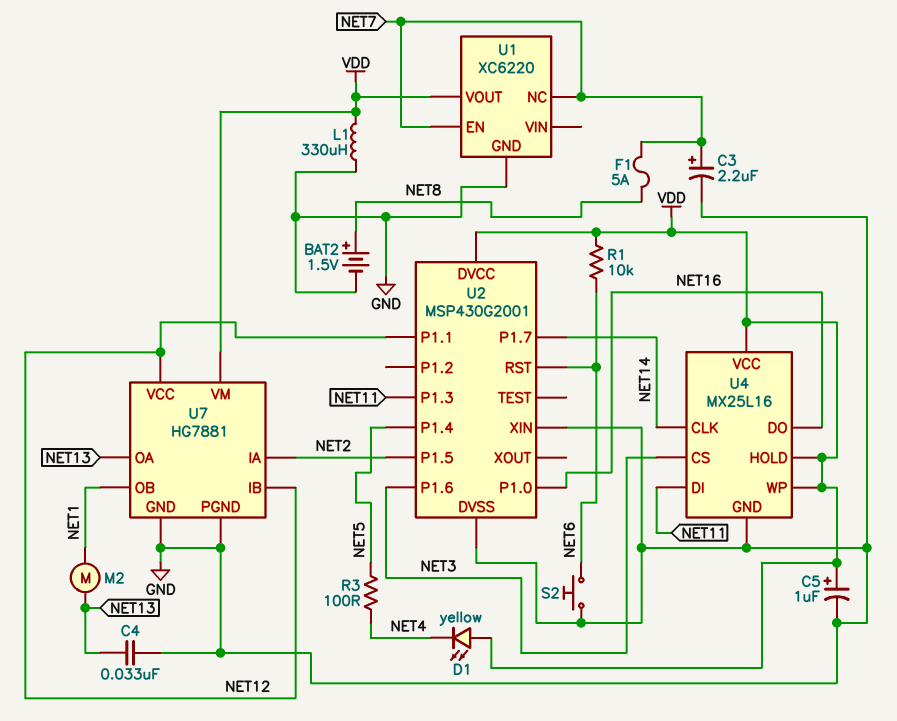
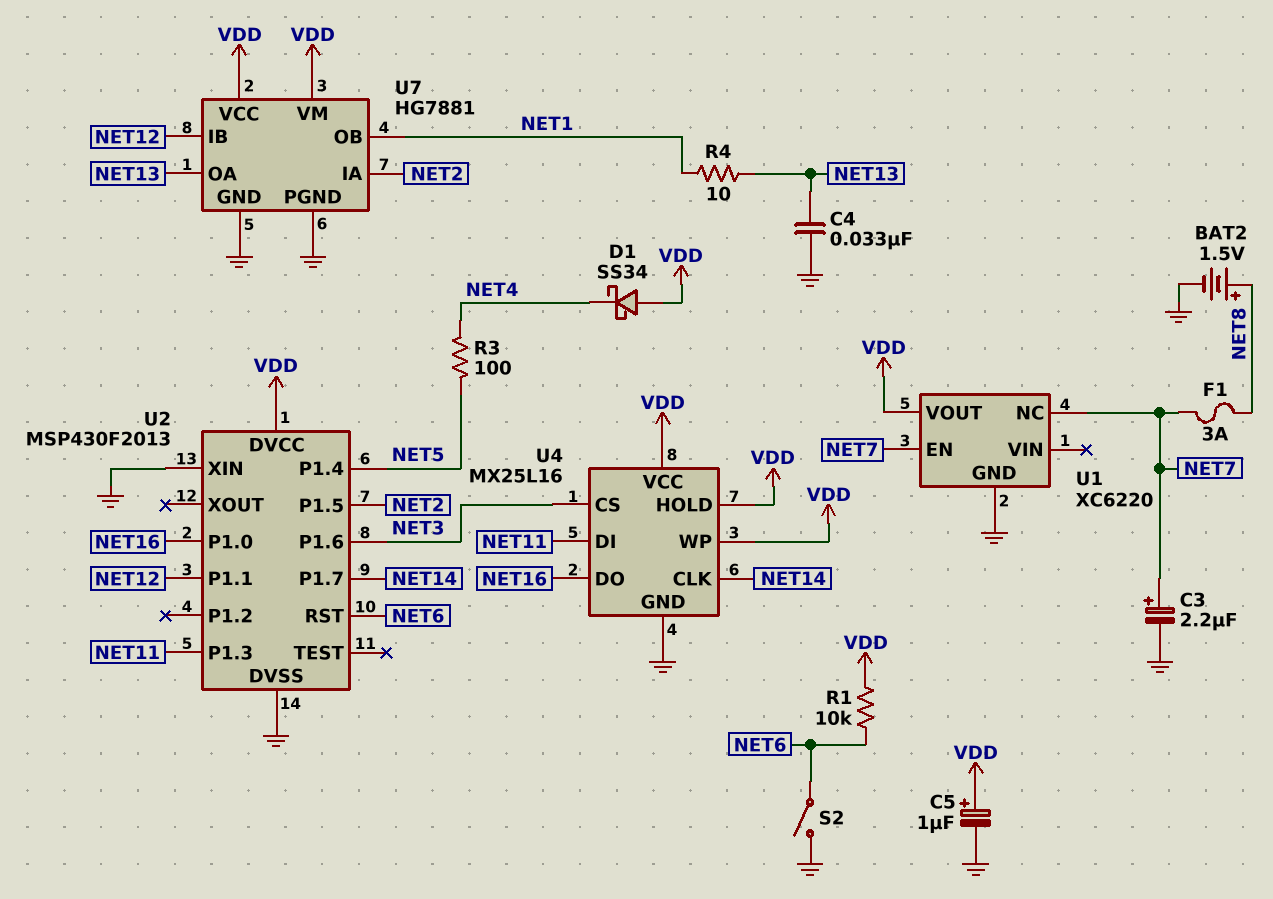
D1: LED yellow (A VDD, K NET4) -> schottky SS34 (A VDD, K NET4)
F1: 5A (NET7, NET8) -> 3A (NET7, NET8)
L1: 330uH (GND, VDD) -> none
M2: motor (NET1, NET13) -> none
R4: none -> 10 (NET1, NET13)
S2: button (GND, NET6) -> switch (GND, NET6)
U2: MSP430G2001 -> MSP430F2013
U7 pin VCC: NET12 -> VDD

